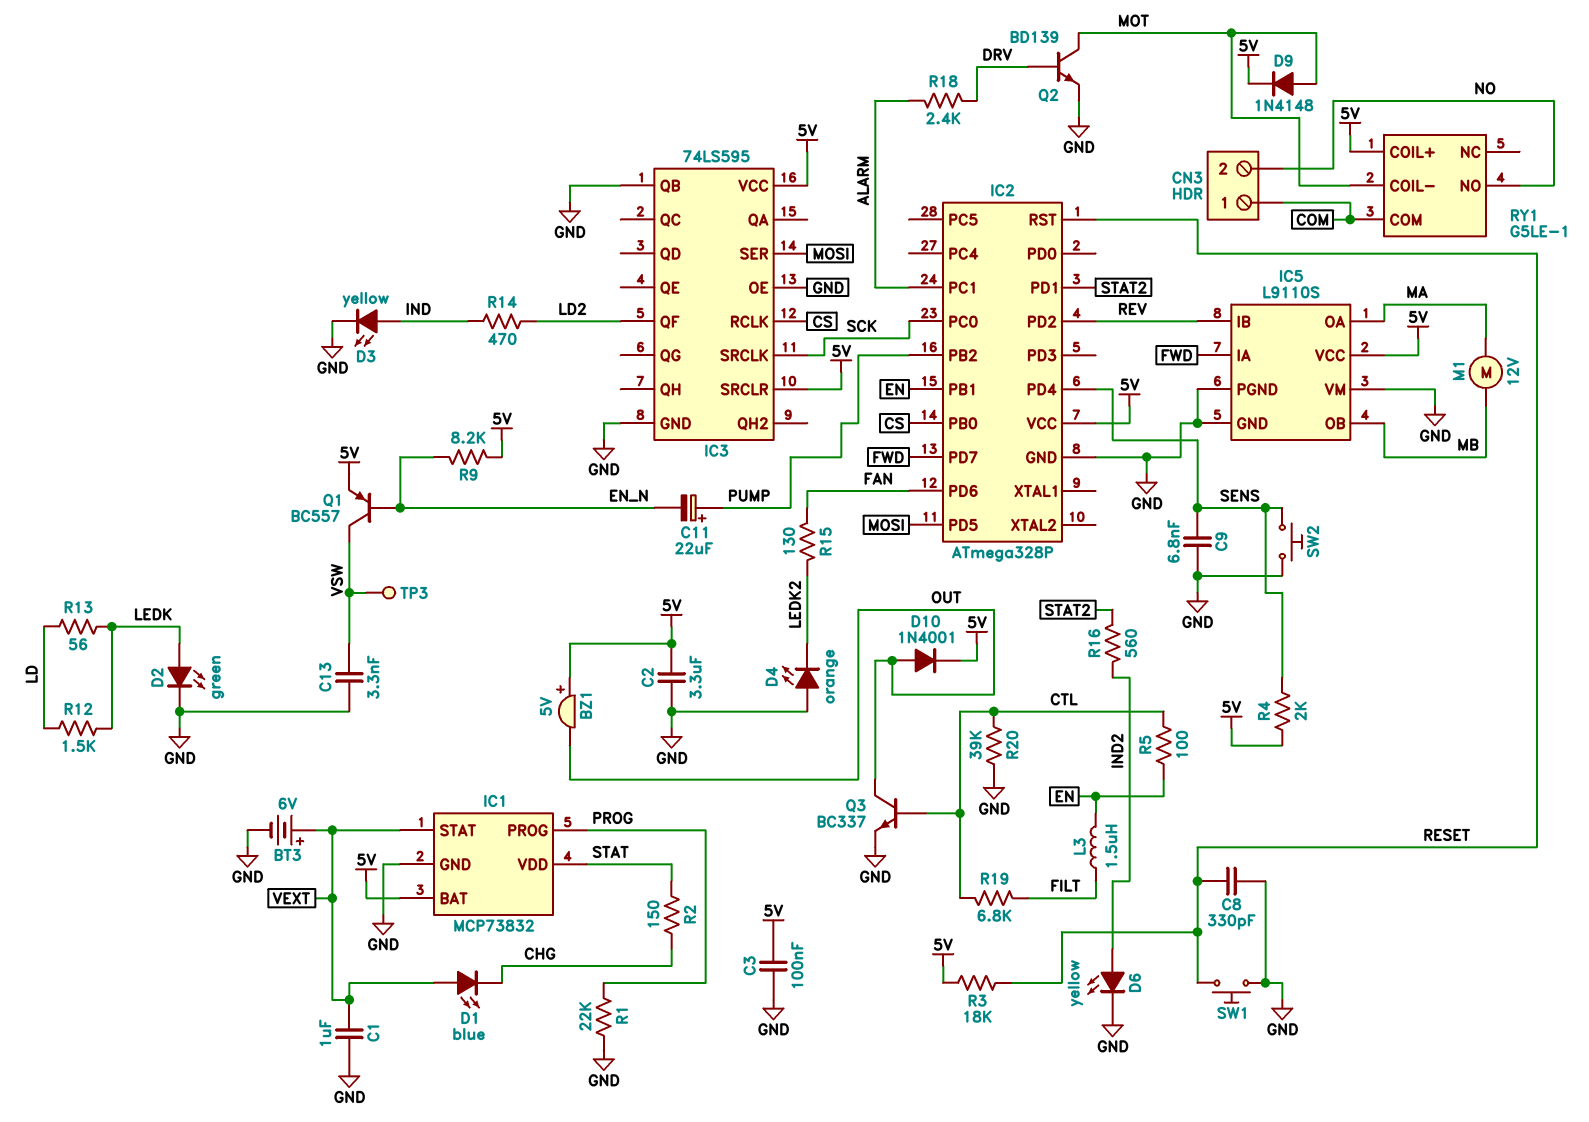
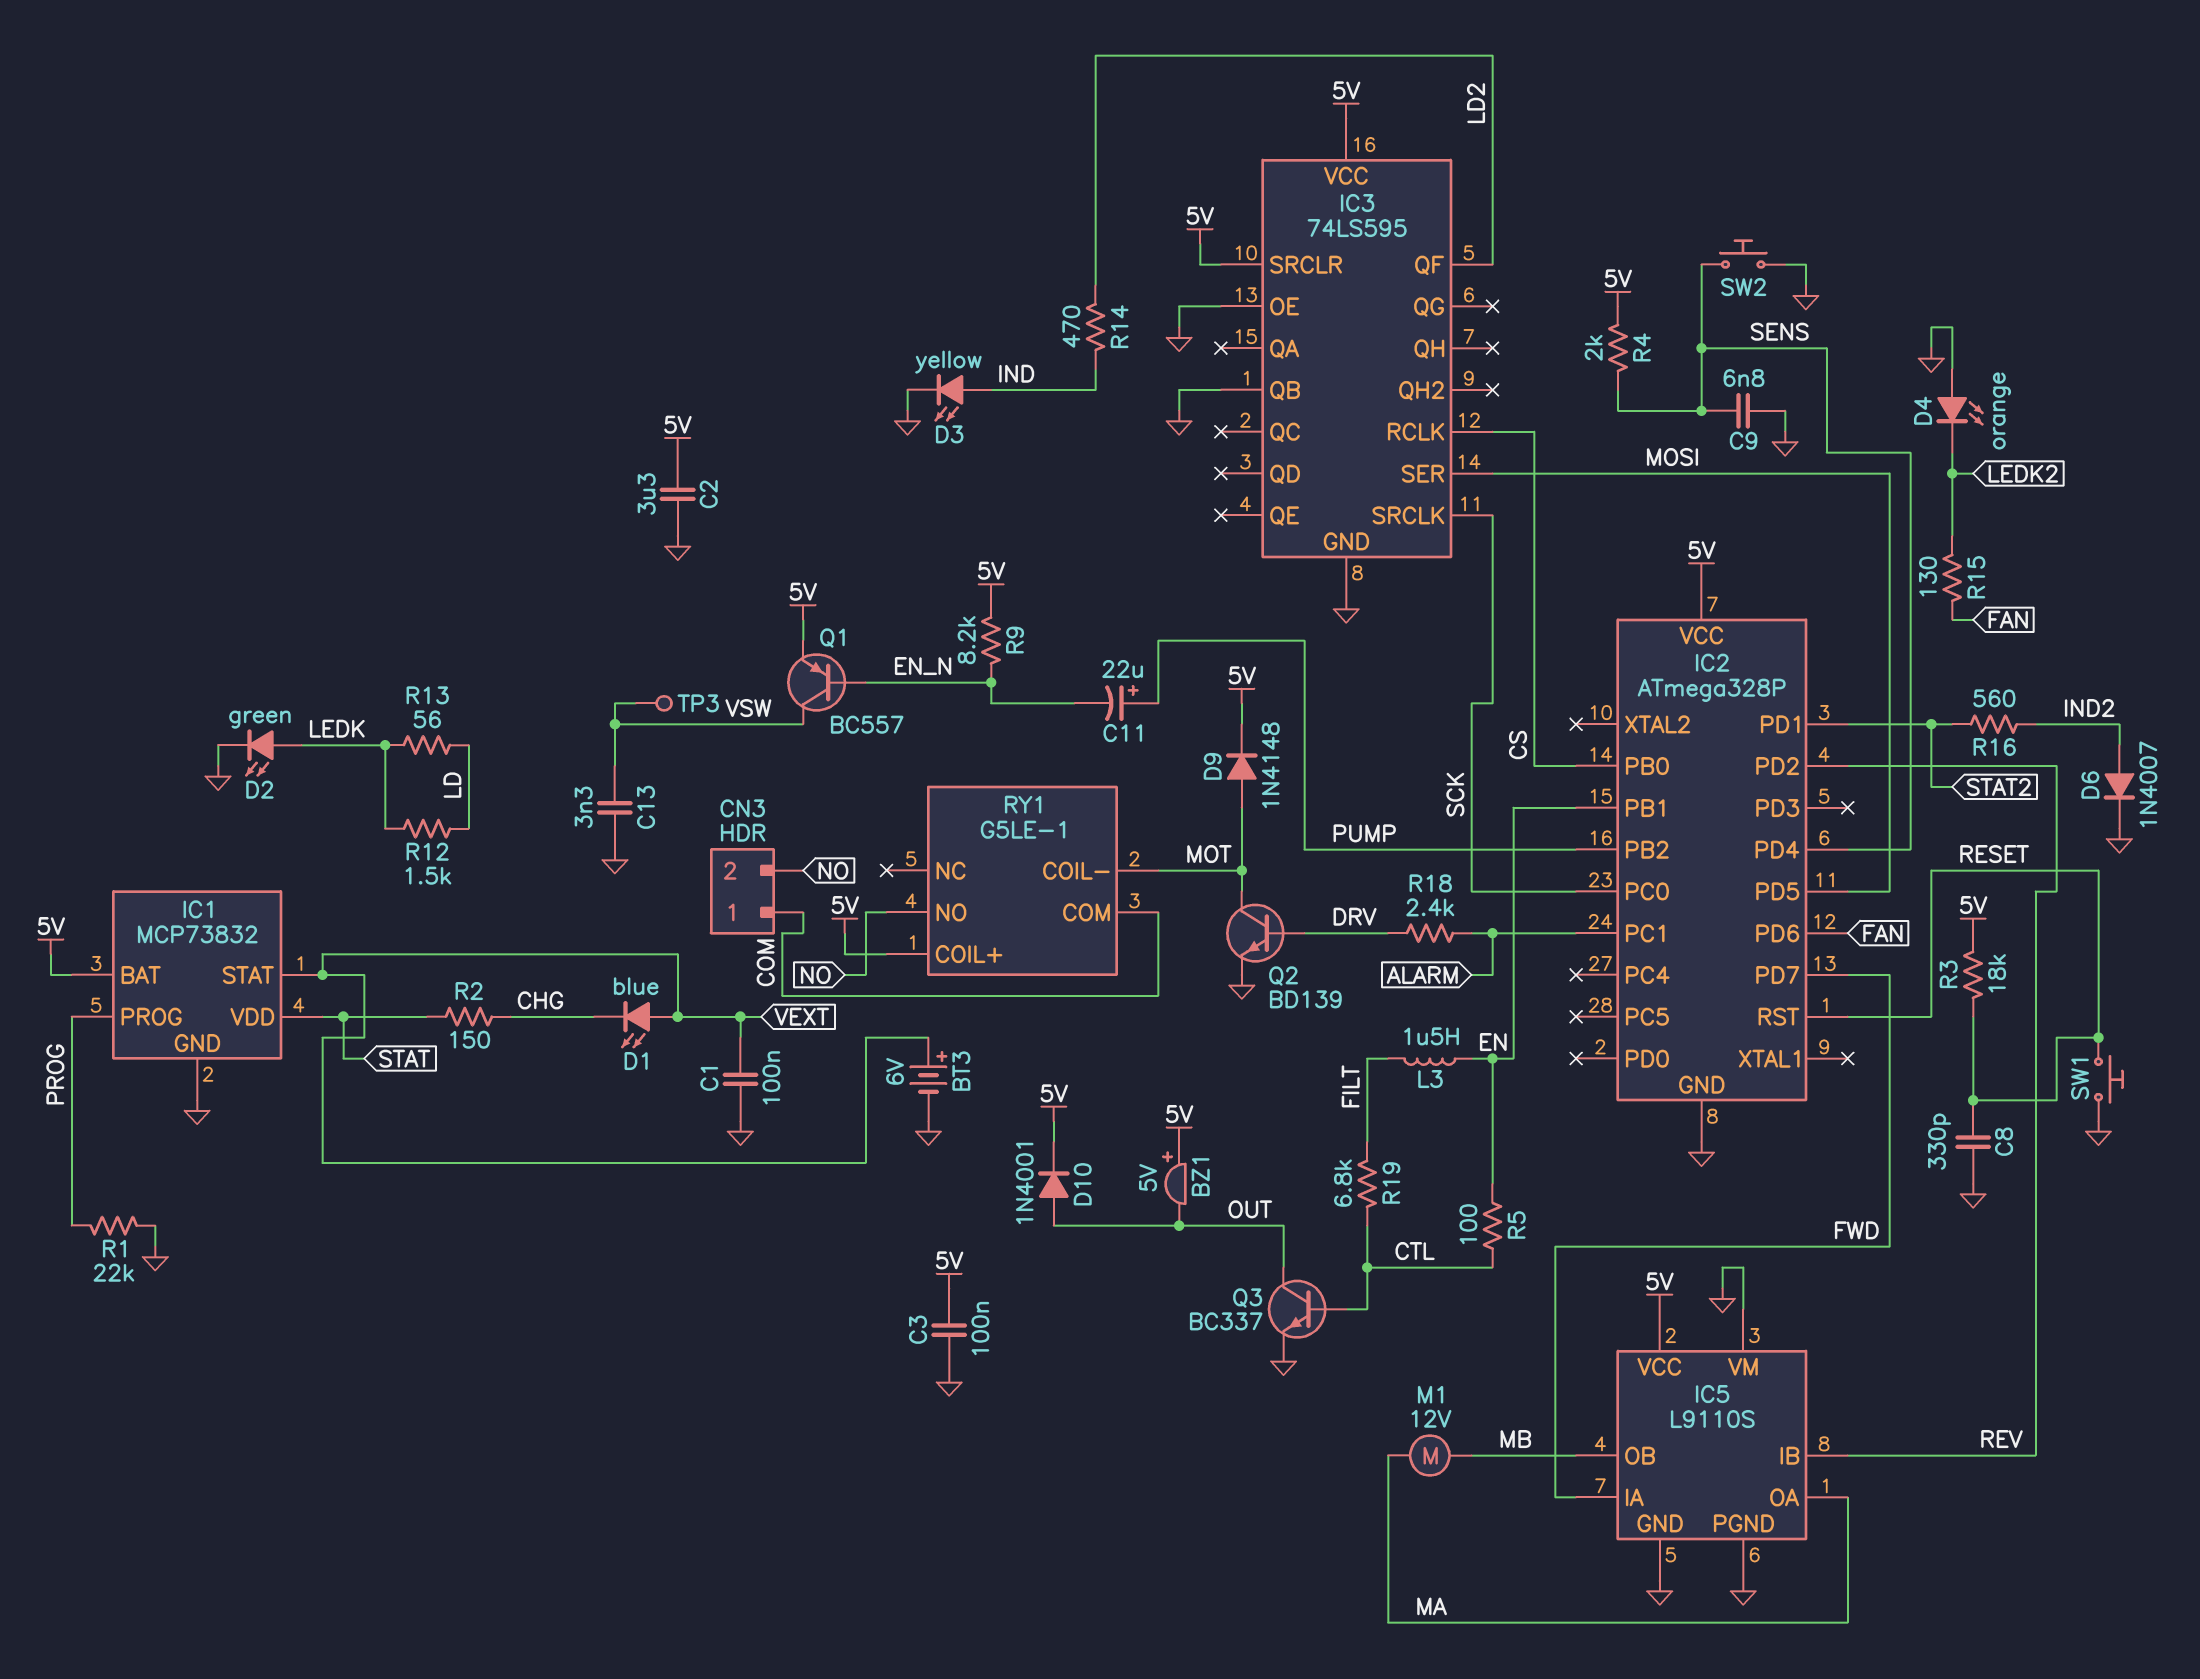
C1: 1uF (GND, VEXT) -> 100nF (GND, VEXT)
D6: LED yellow (A IND2, K GND) -> diode 1N4007 (A IND2, K GND)
R20: 39k (CTL, GND) -> none

